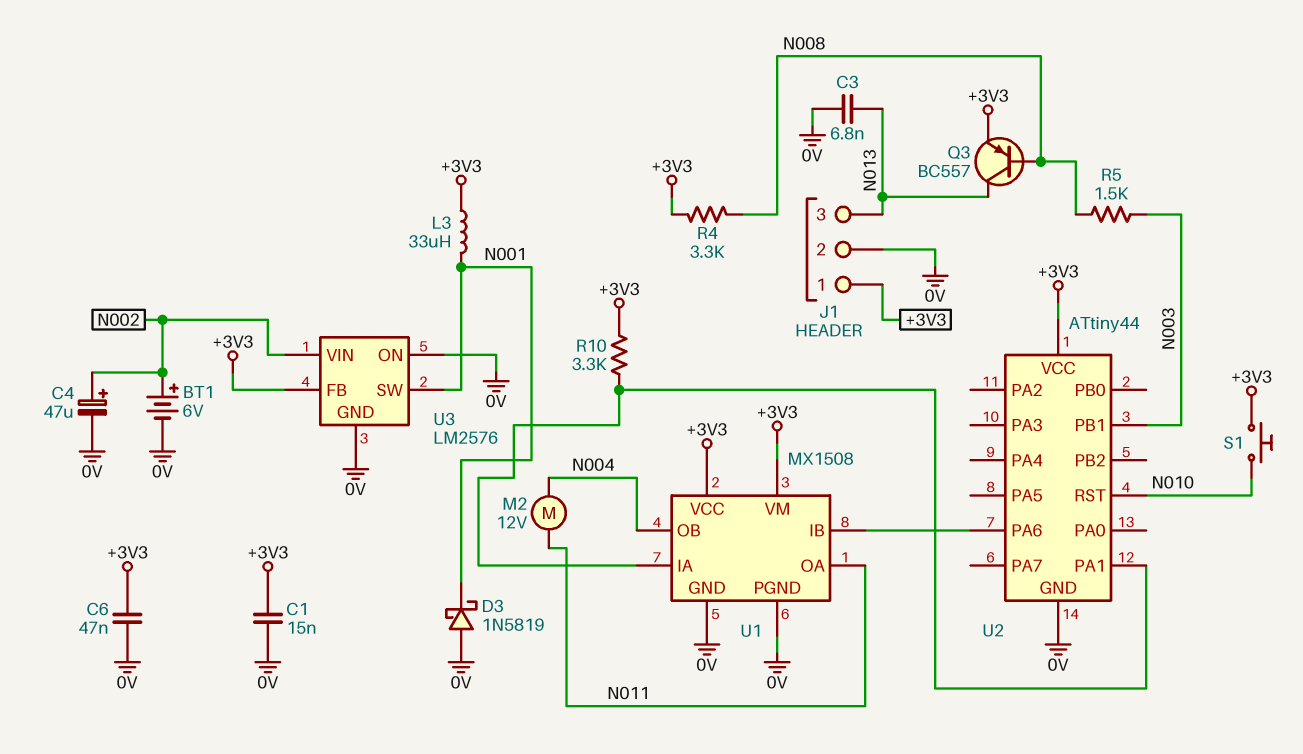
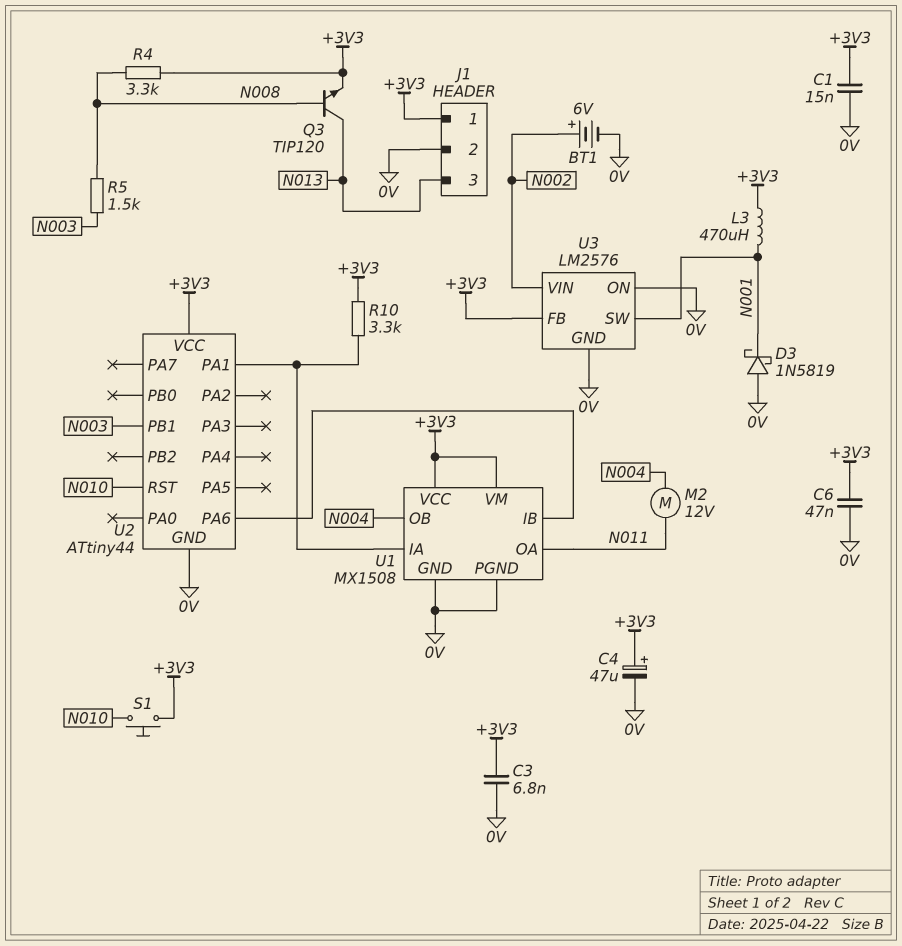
C3: 6.8nF (0V, N013) -> 6.8nF (+3V3, 0V)
C4: 47uF (plus N002, minus 0V) -> 47uF (plus +3V3, minus 0V)
L3: 33uH (+3V3, N001) -> 470uH (+3V3, N001)
Q3: PNP BC557 (B N008, C N013, E +3V3) -> NPN TIP120 (B N008, C N013, E +3V3)

